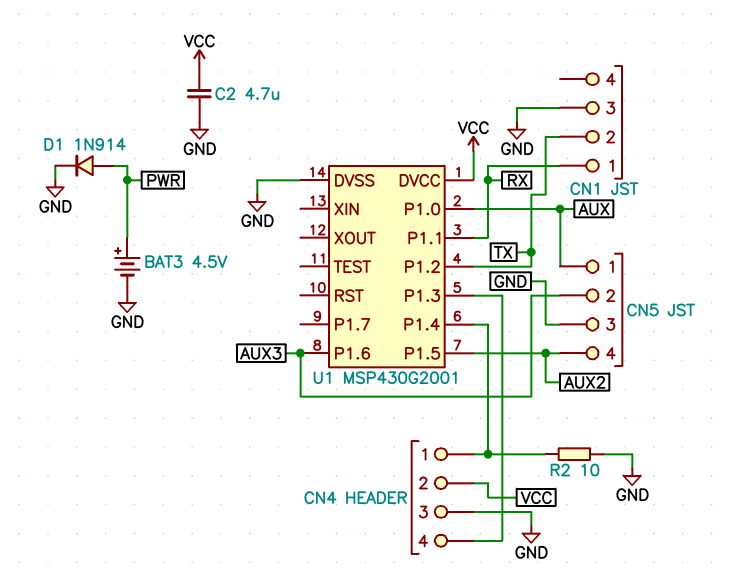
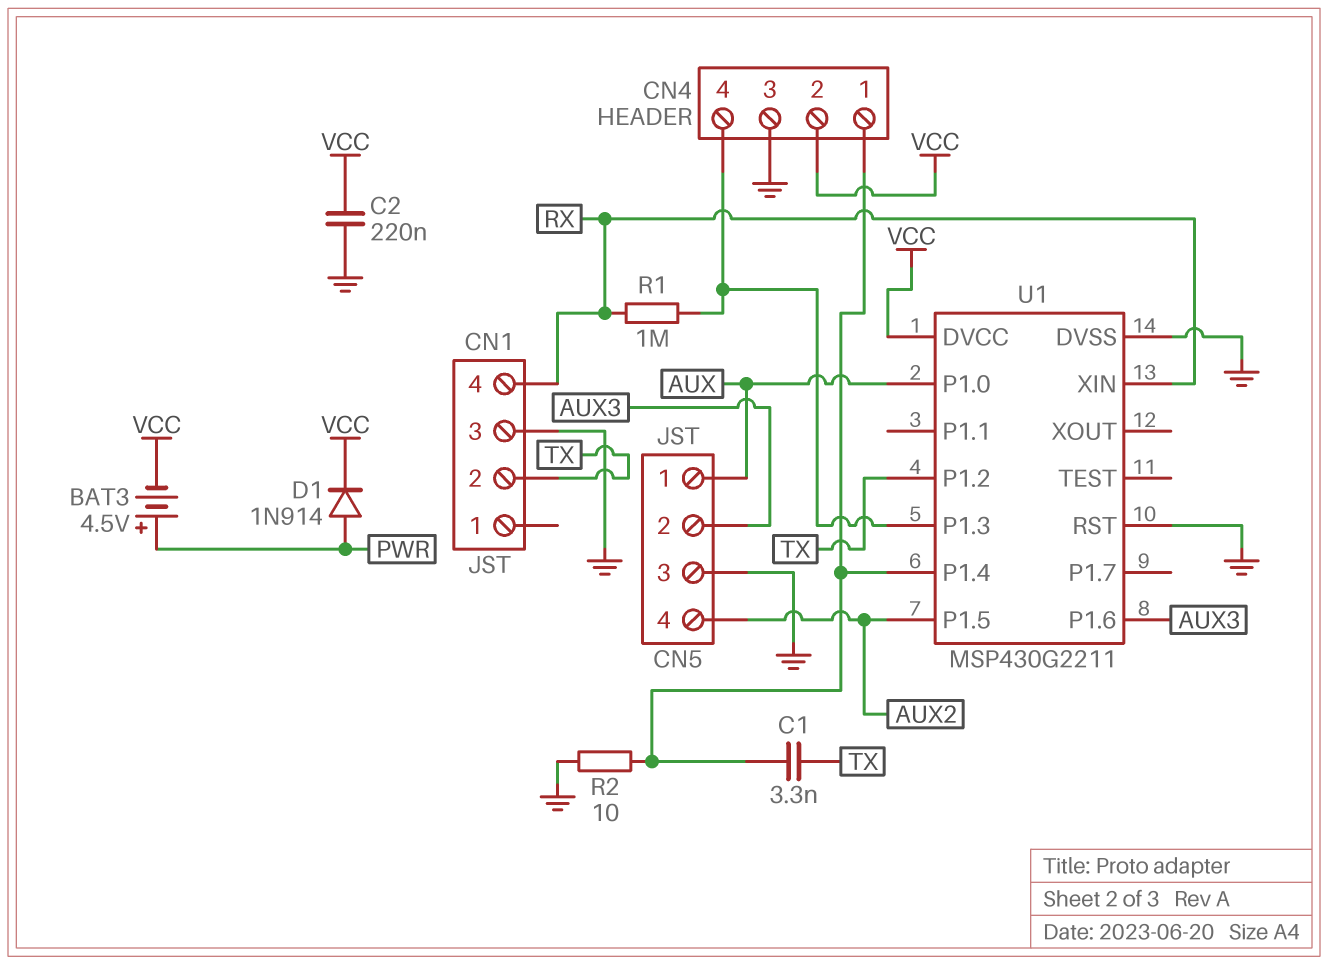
BAT3: 4.5V (plus PWR, minus GND) -> 4.5V (plus PWR, minus VCC)
C1: none -> 3.3nF (CN4/1, TX)
C2: 4.7uF (GND, VCC) -> 220nF (GND, VCC)
CN1 pin 1: RX -> none
CN1 pin 4: none -> RX
D1: diode 1N914 (A PWR, K GND) -> diode 1N914 (A PWR, K VCC)
R1: none -> 1M (CN4/4, RX)
U1: MSP430G2001 -> MSP430G2211
U1 pin P1.1: RX -> none
U1 pin RST: none -> GND
U1 pin XIN: none -> RX

